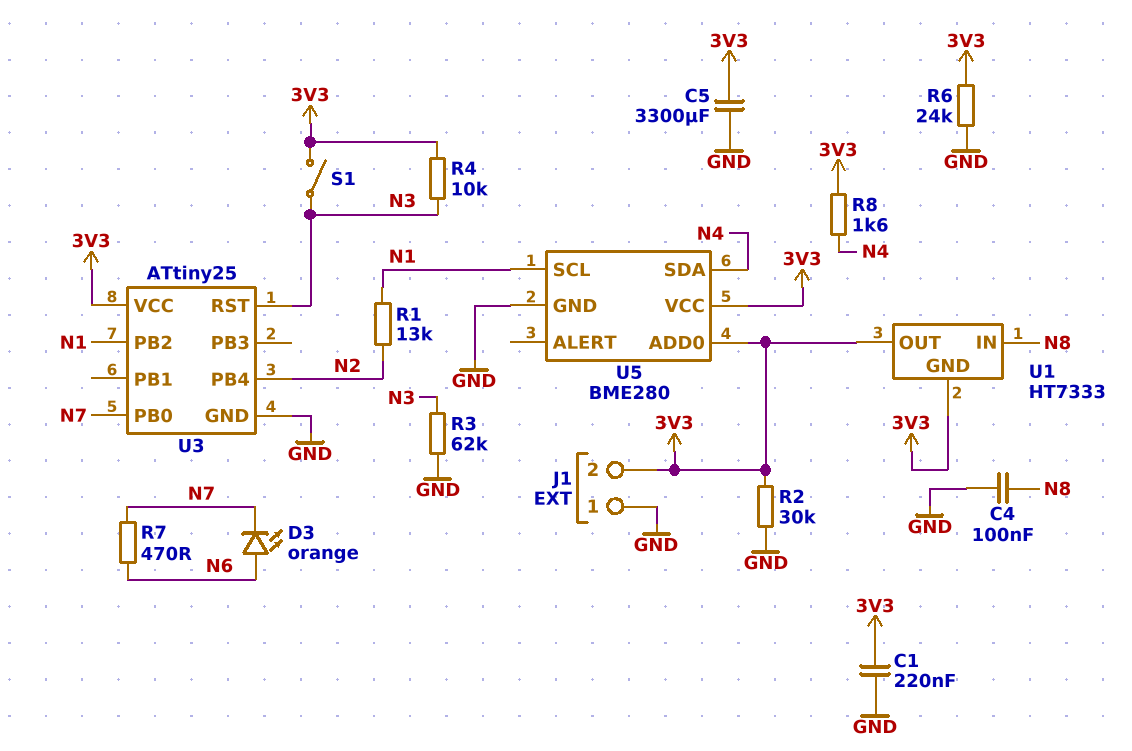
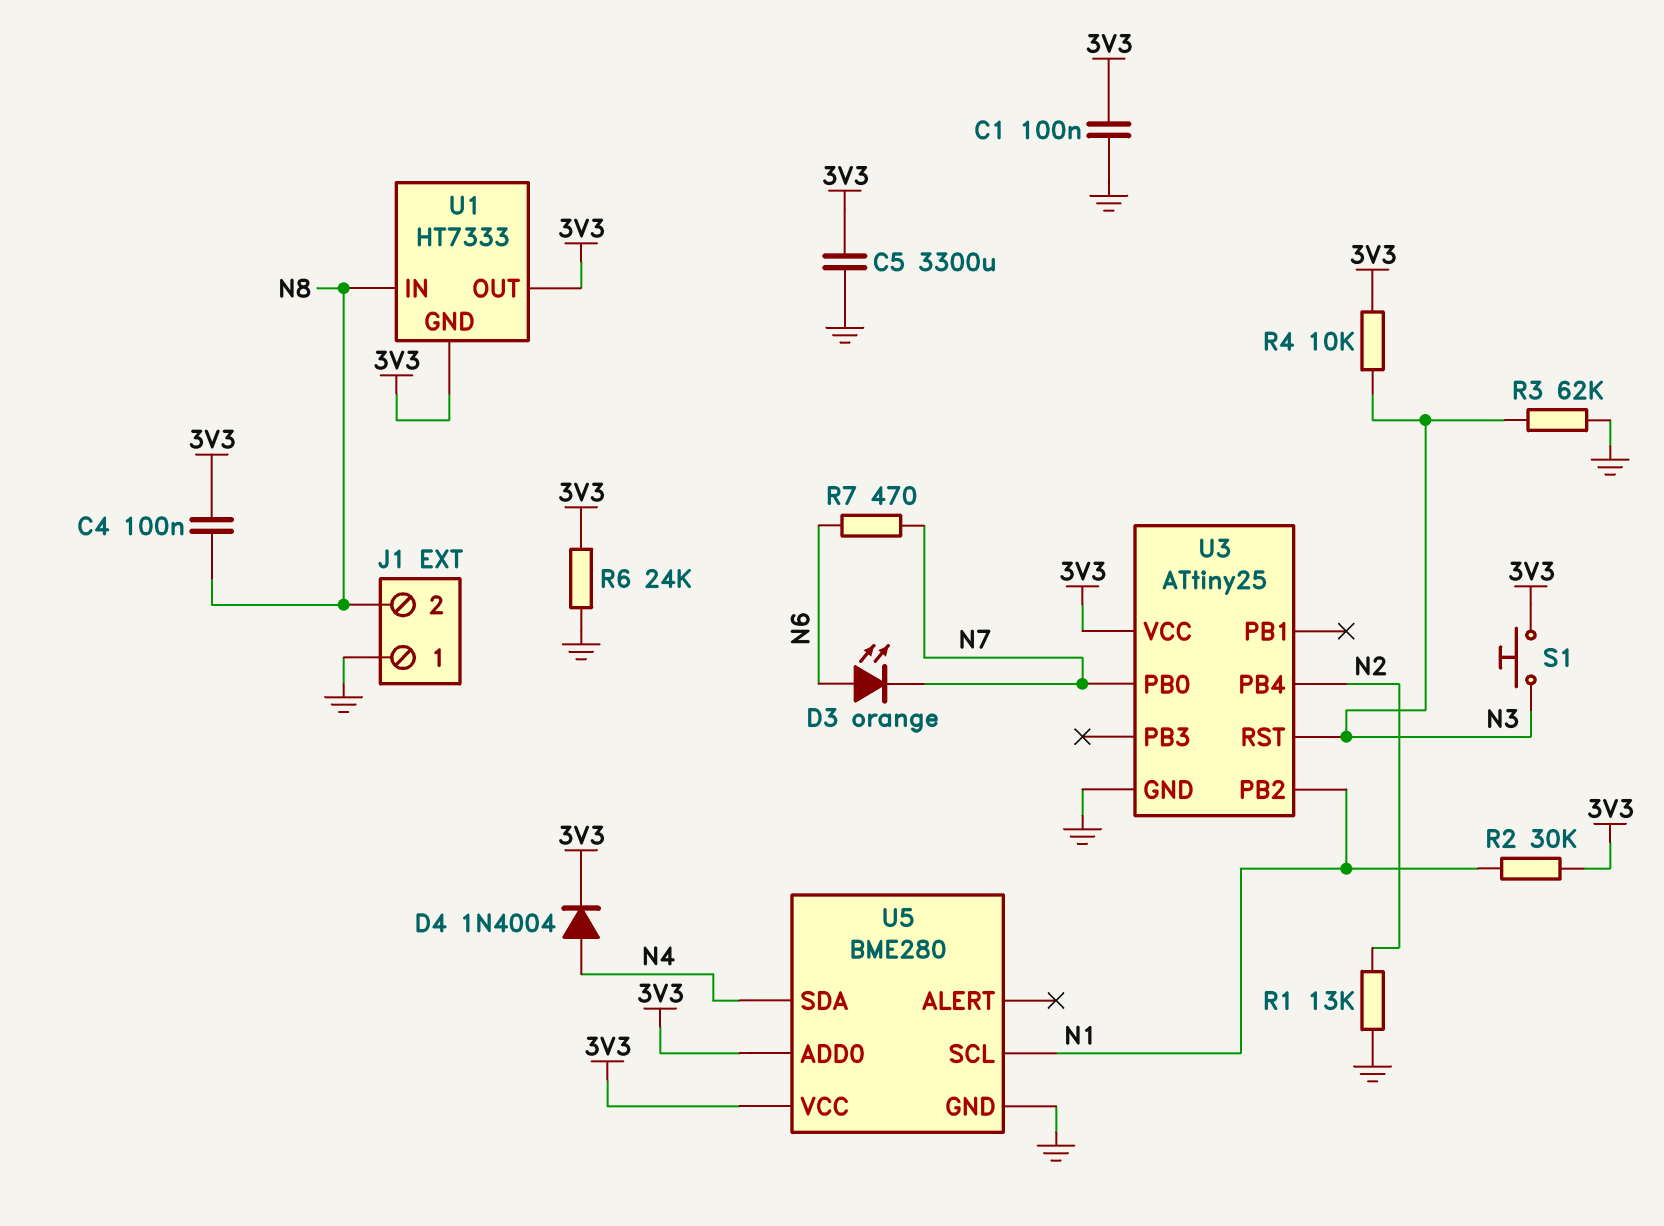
C1: 220nF (3V3, GND) -> 100nF (3V3, GND)
C4: 100nF (GND, N8) -> 100nF (3V3, N8)
D4: none -> diode 1N4004 (A N4, K 3V3)
J1 pin 2: 3V3 -> N8
R1: 13k (N1, N2) -> 13k (GND, N2)
R2: 30k (3V3, GND) -> 30k (3V3, N1)
R8: 1.6k (3V3, N4) -> none
S1: switch (3V3, N3) -> button (3V3, N3)

